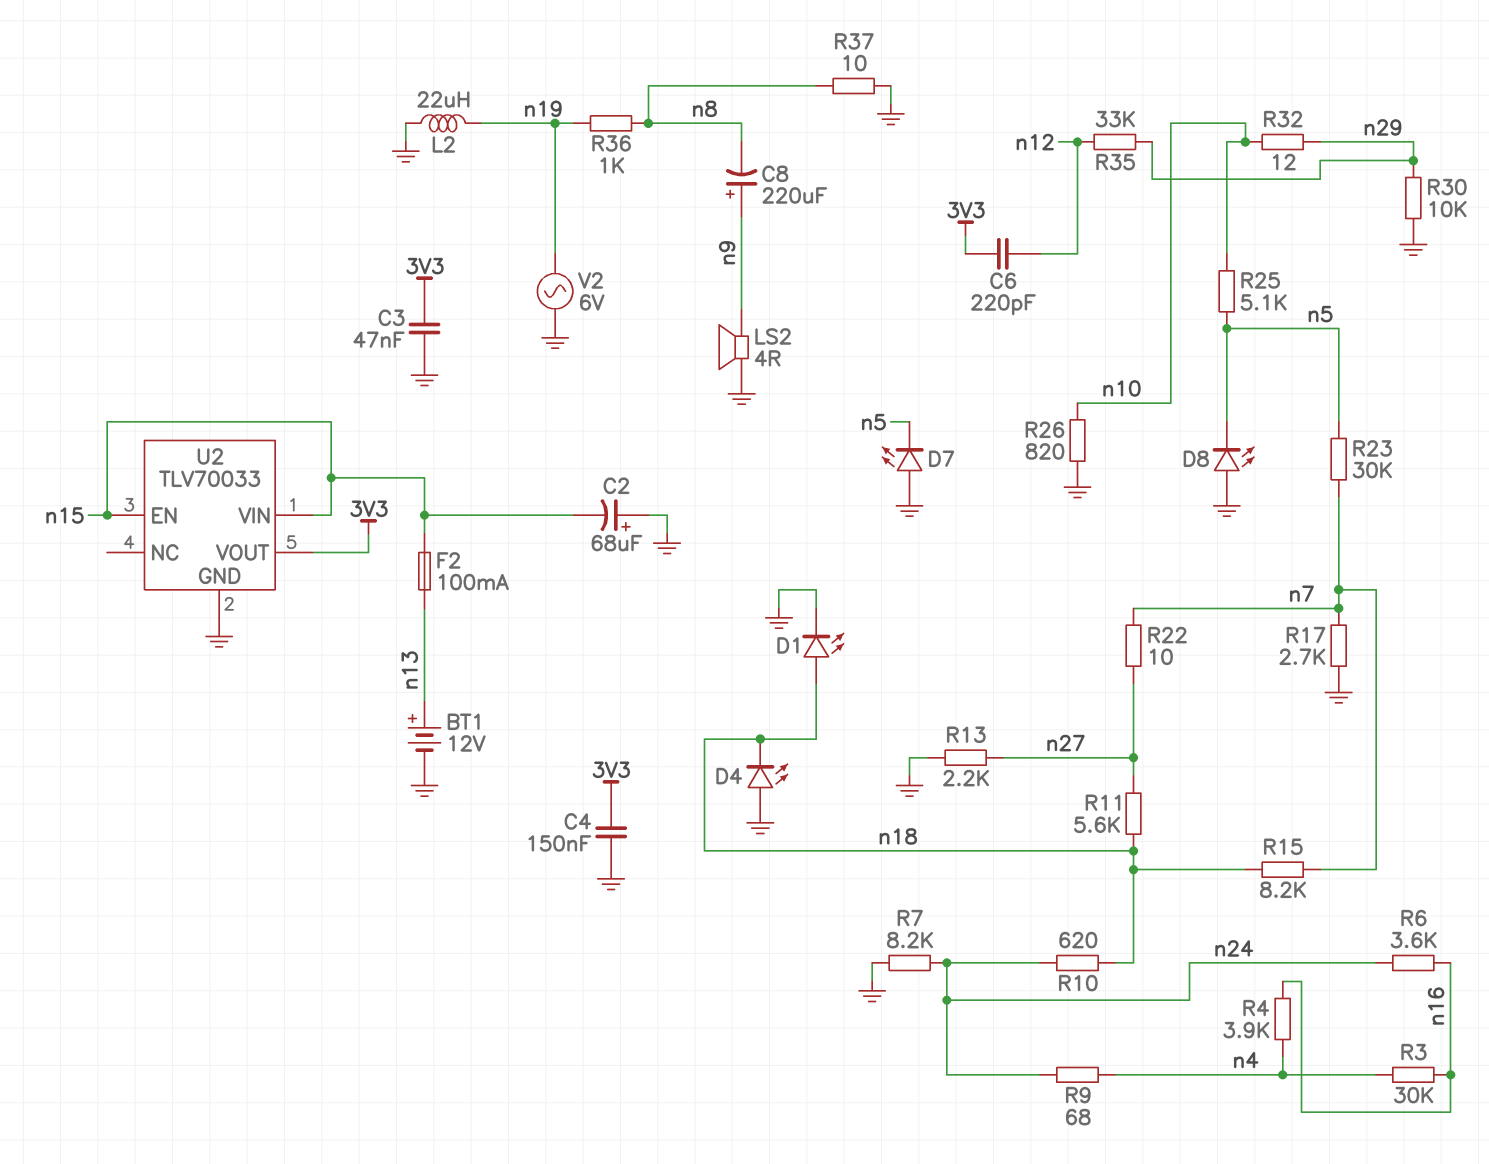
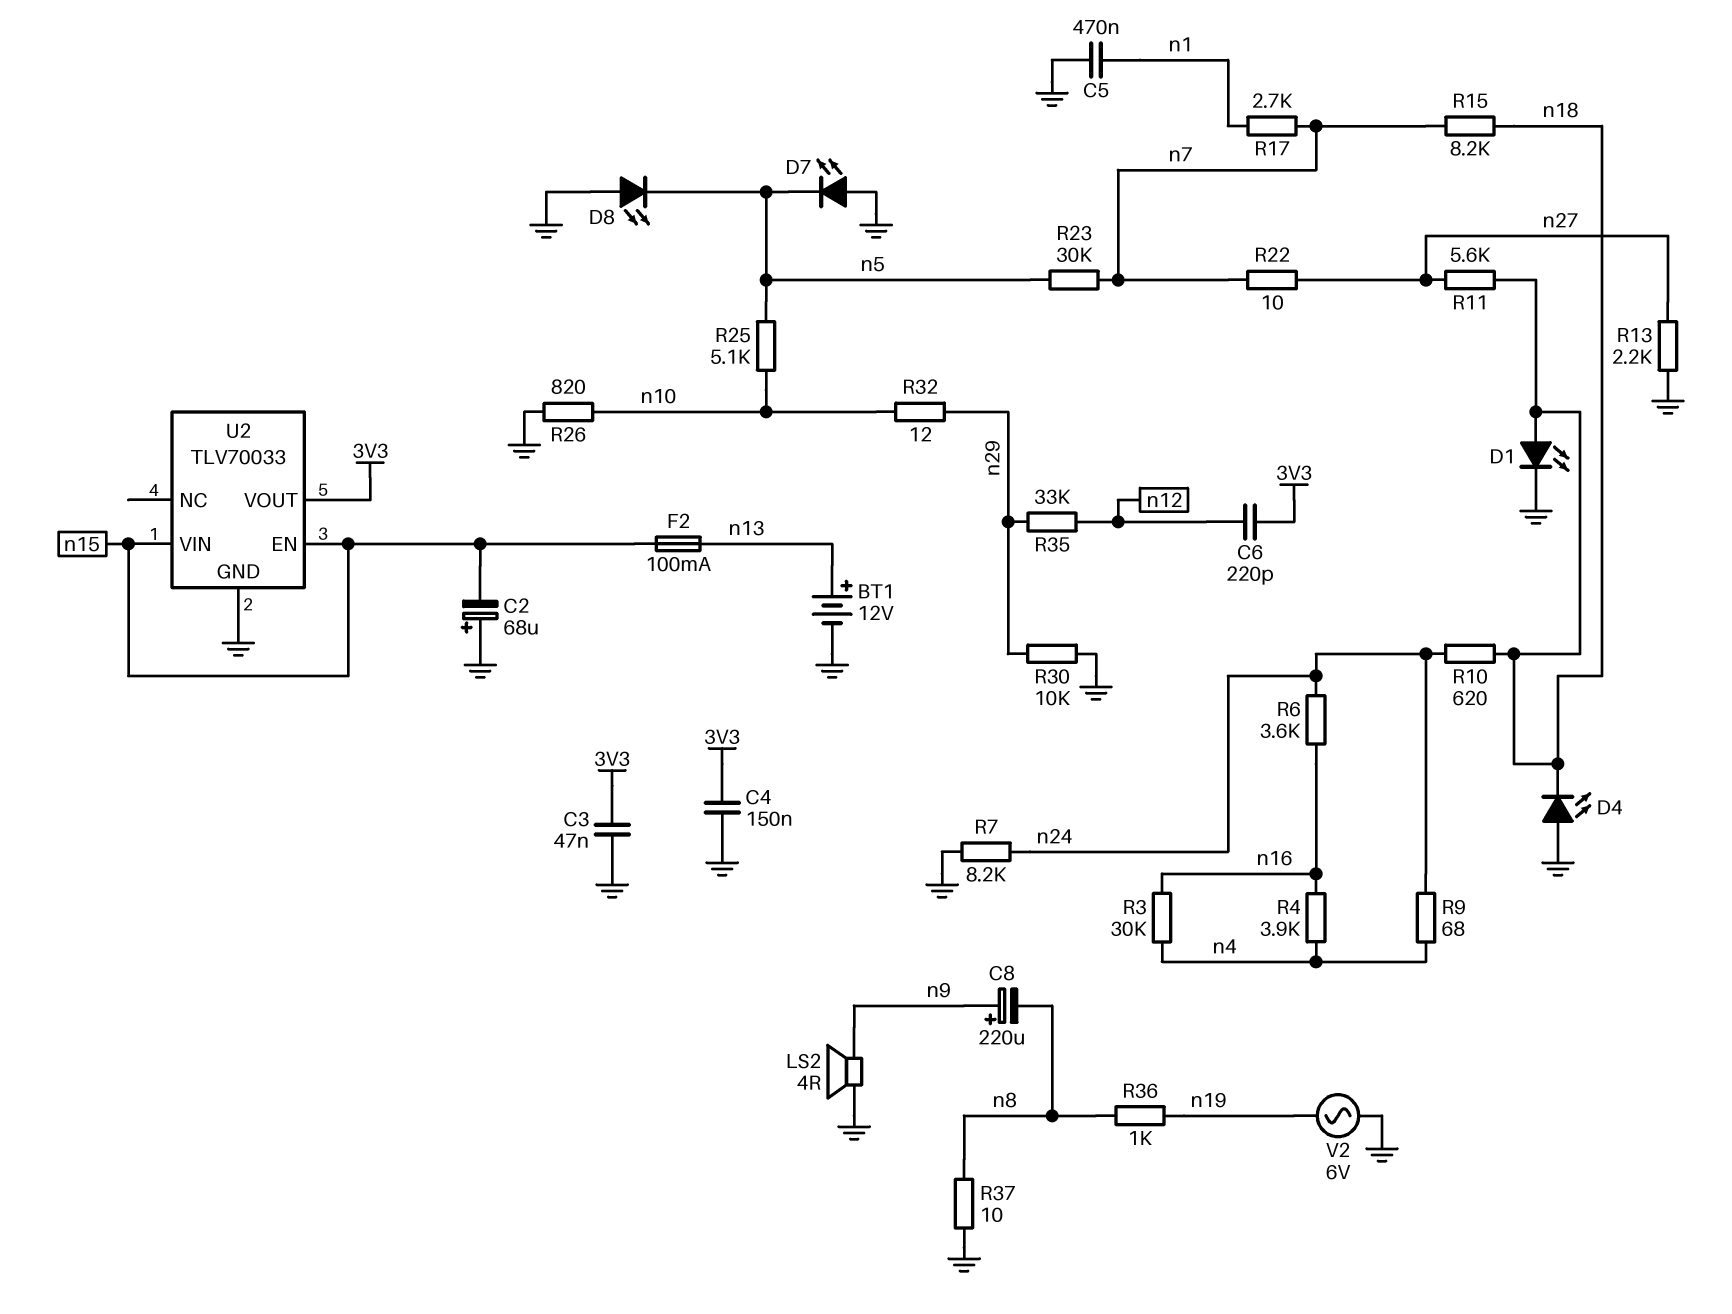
C5: none -> 470nF (GND, n1)
L2: 22uH (GND, n19) -> none
R17: 2.7k (GND, n7) -> 2.7k (n1, n7)

